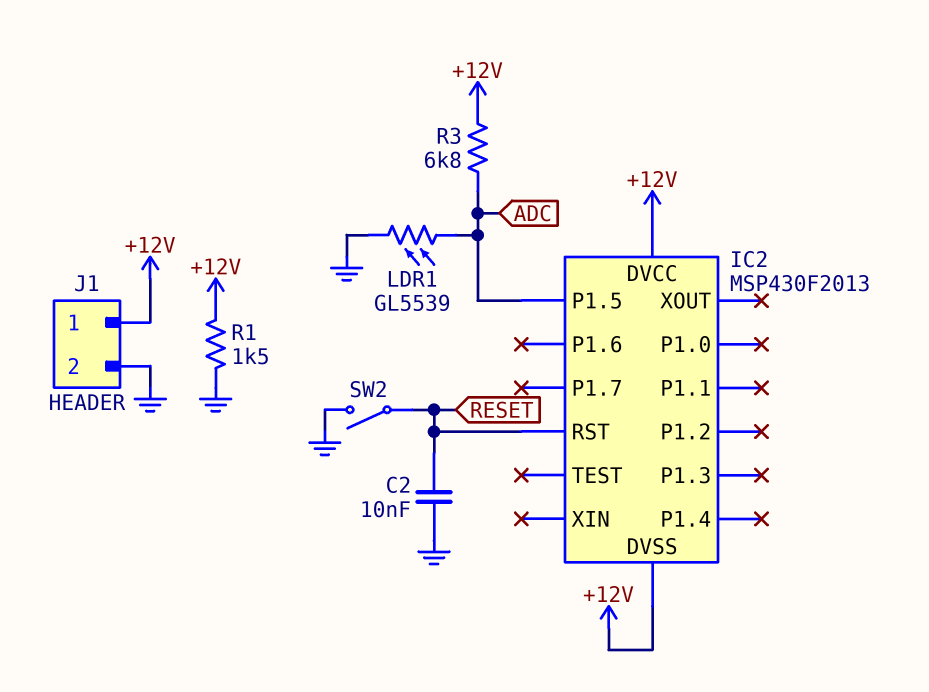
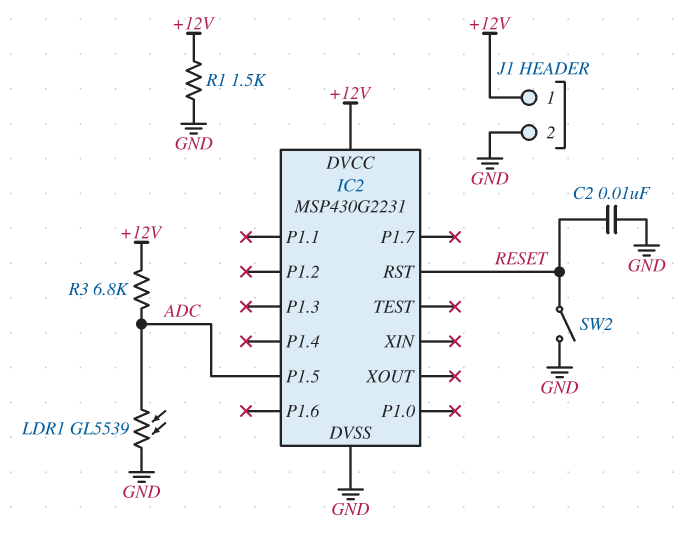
IC2: MSP430F2013 -> MSP430G2231
IC2 pin DVSS: +12V -> GND

